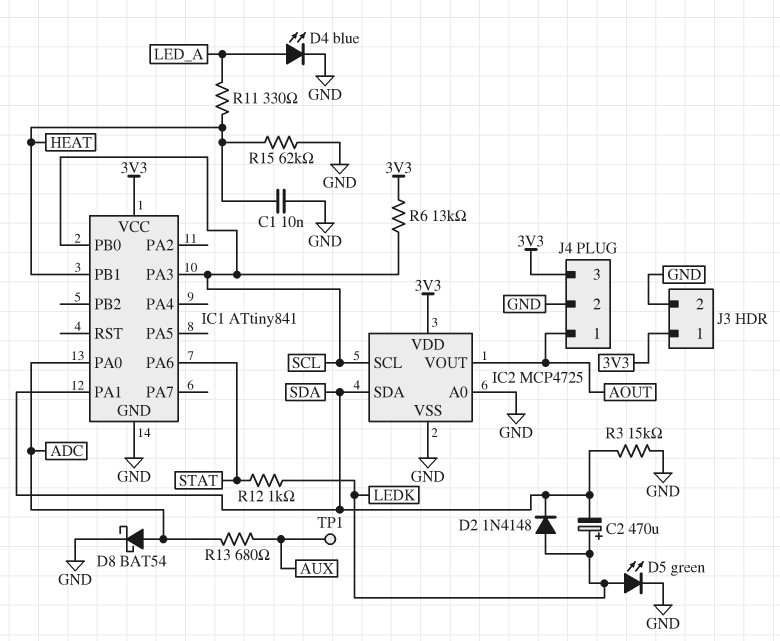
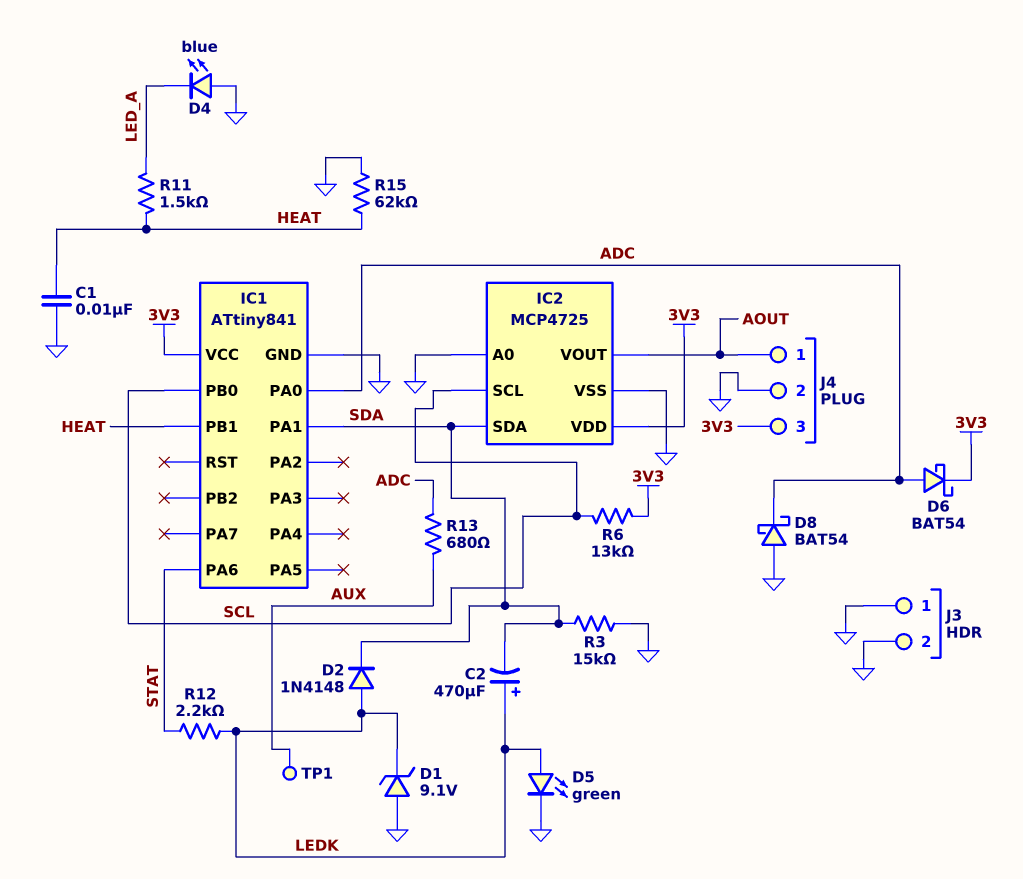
D1: none -> zener 9.1V (A GND, K LEDK)
D4: LED blue (A LED_A, K GND) -> LED blue (A GND, K LED_A)
D6: none -> schottky BAT54 (A ADC, K 3V3)
D8: schottky BAT54 (A ADC, K GND) -> schottky BAT54 (A GND, K ADC)
IC1 pin PA3: SCL -> none
J3 pin 1: 3V3 -> GND
R11: 330 (HEAT, LED_A) -> 1.5k (HEAT, LED_A)
R12: 1k (LEDK, STAT) -> 2.2k (LEDK, STAT)

